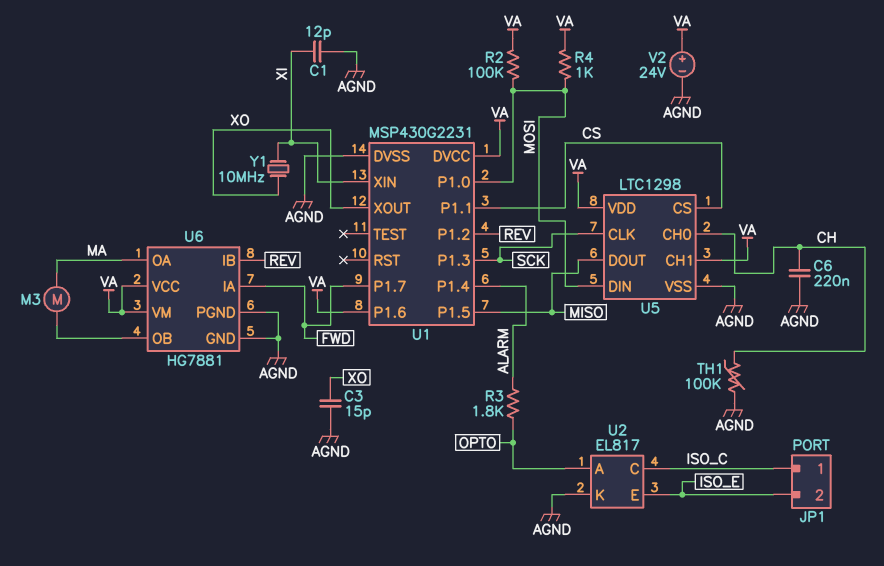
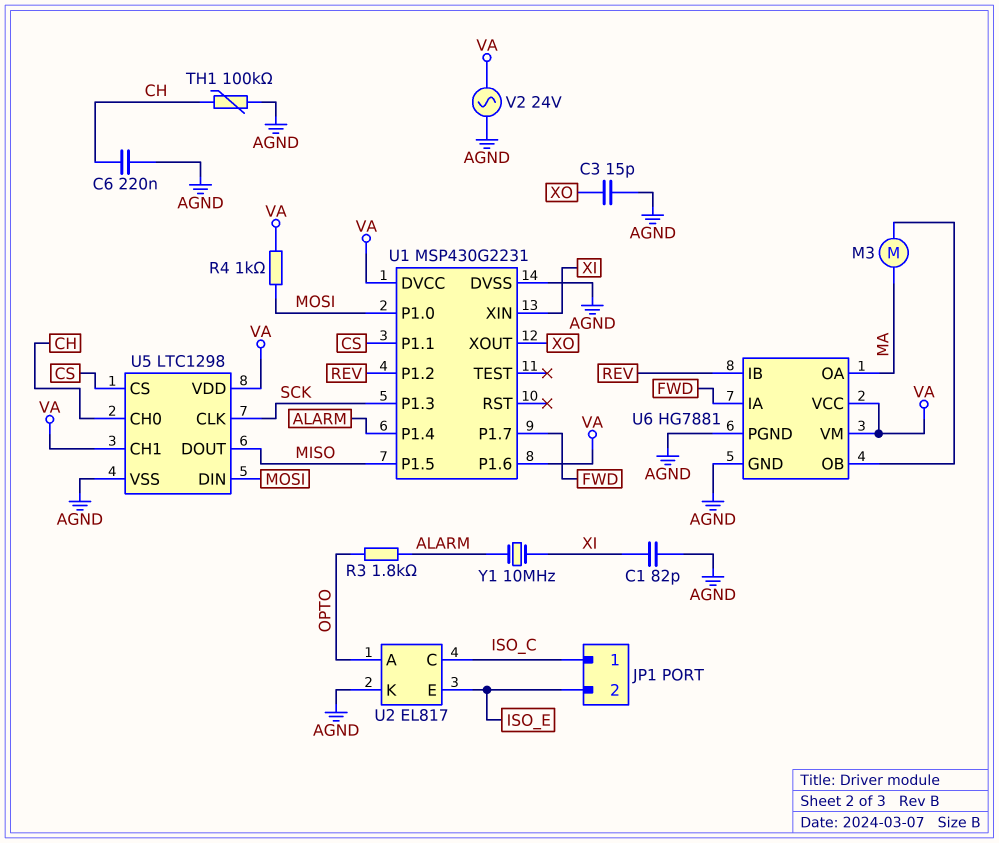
C1: 12pF (AGND, XI) -> 82pF (AGND, XI)
R2: 100k (MOSI, VA) -> none
V2: 24V (plus VA, minus AGND) -> AC 24V (AGND, VA)
Y1: 10MHz (XI, XO) -> 10MHz (ALARM, XI)

